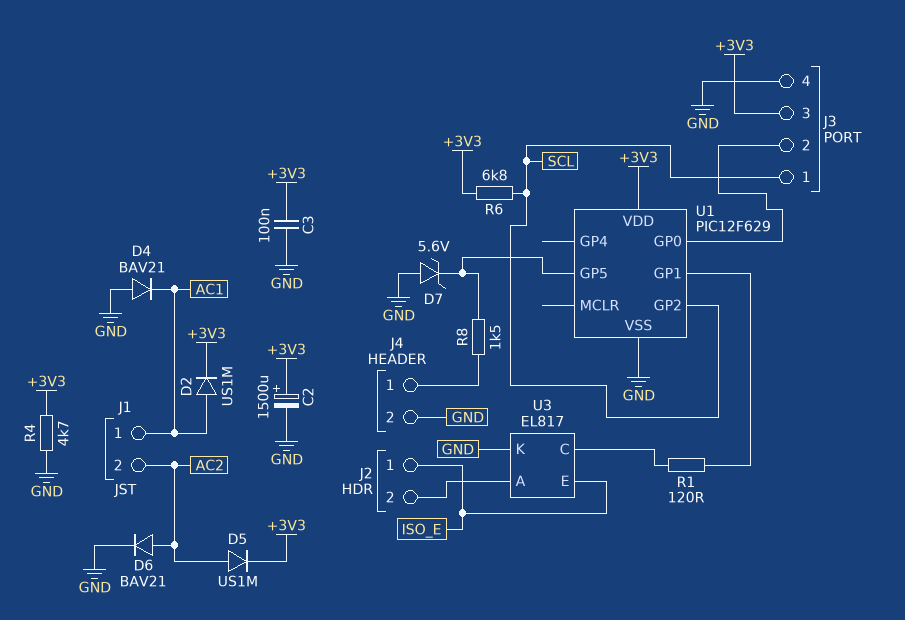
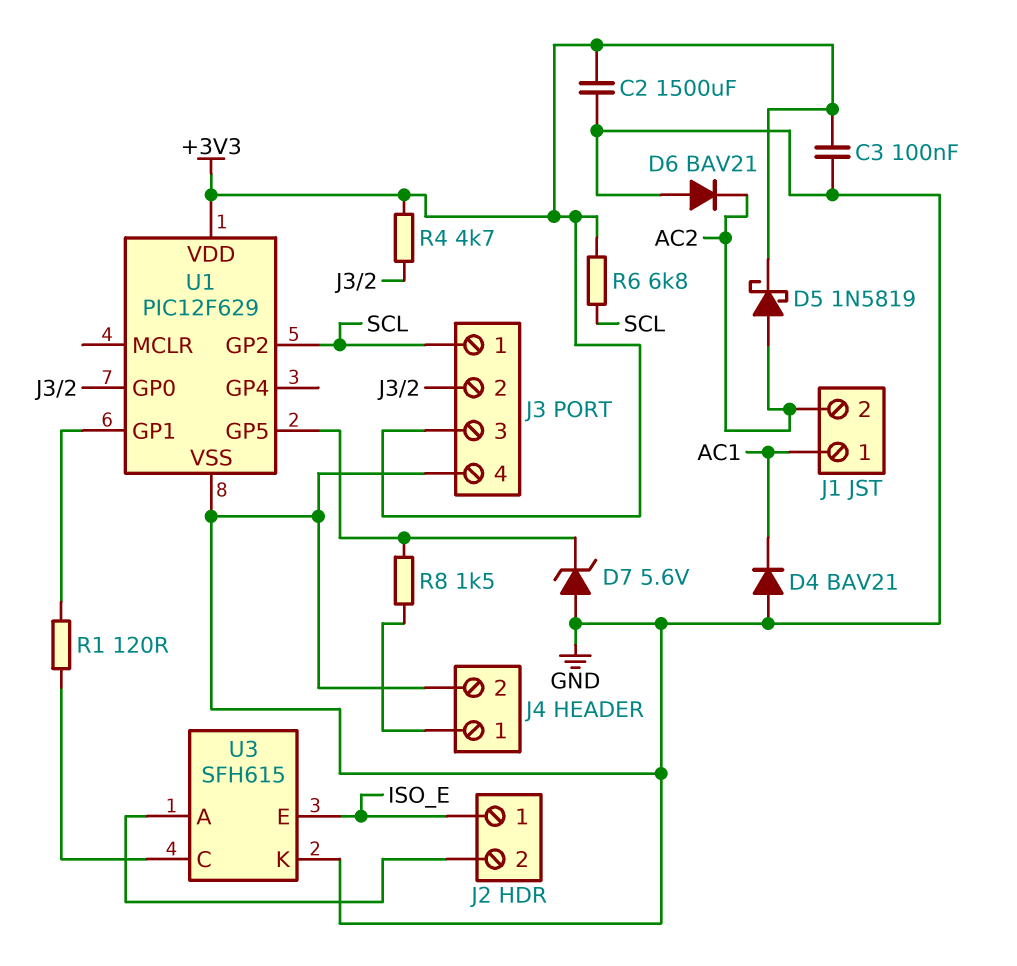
C2: 1500uF (plus +3V3, minus GND) -> 1500uF (+3V3, GND)
D2: diode US1M (A AC1, K +3V3) -> none
D5: diode US1M (A AC2, K +3V3) -> schottky 1N5819 (A AC2, K +3V3)
D6: diode BAV21 (A AC2, K GND) -> diode BAV21 (A GND, K AC2)
R4: 4.7k (+3V3, GND) -> 4.7k (+3V3, J3/2)
U3: EL817 -> SFH615

